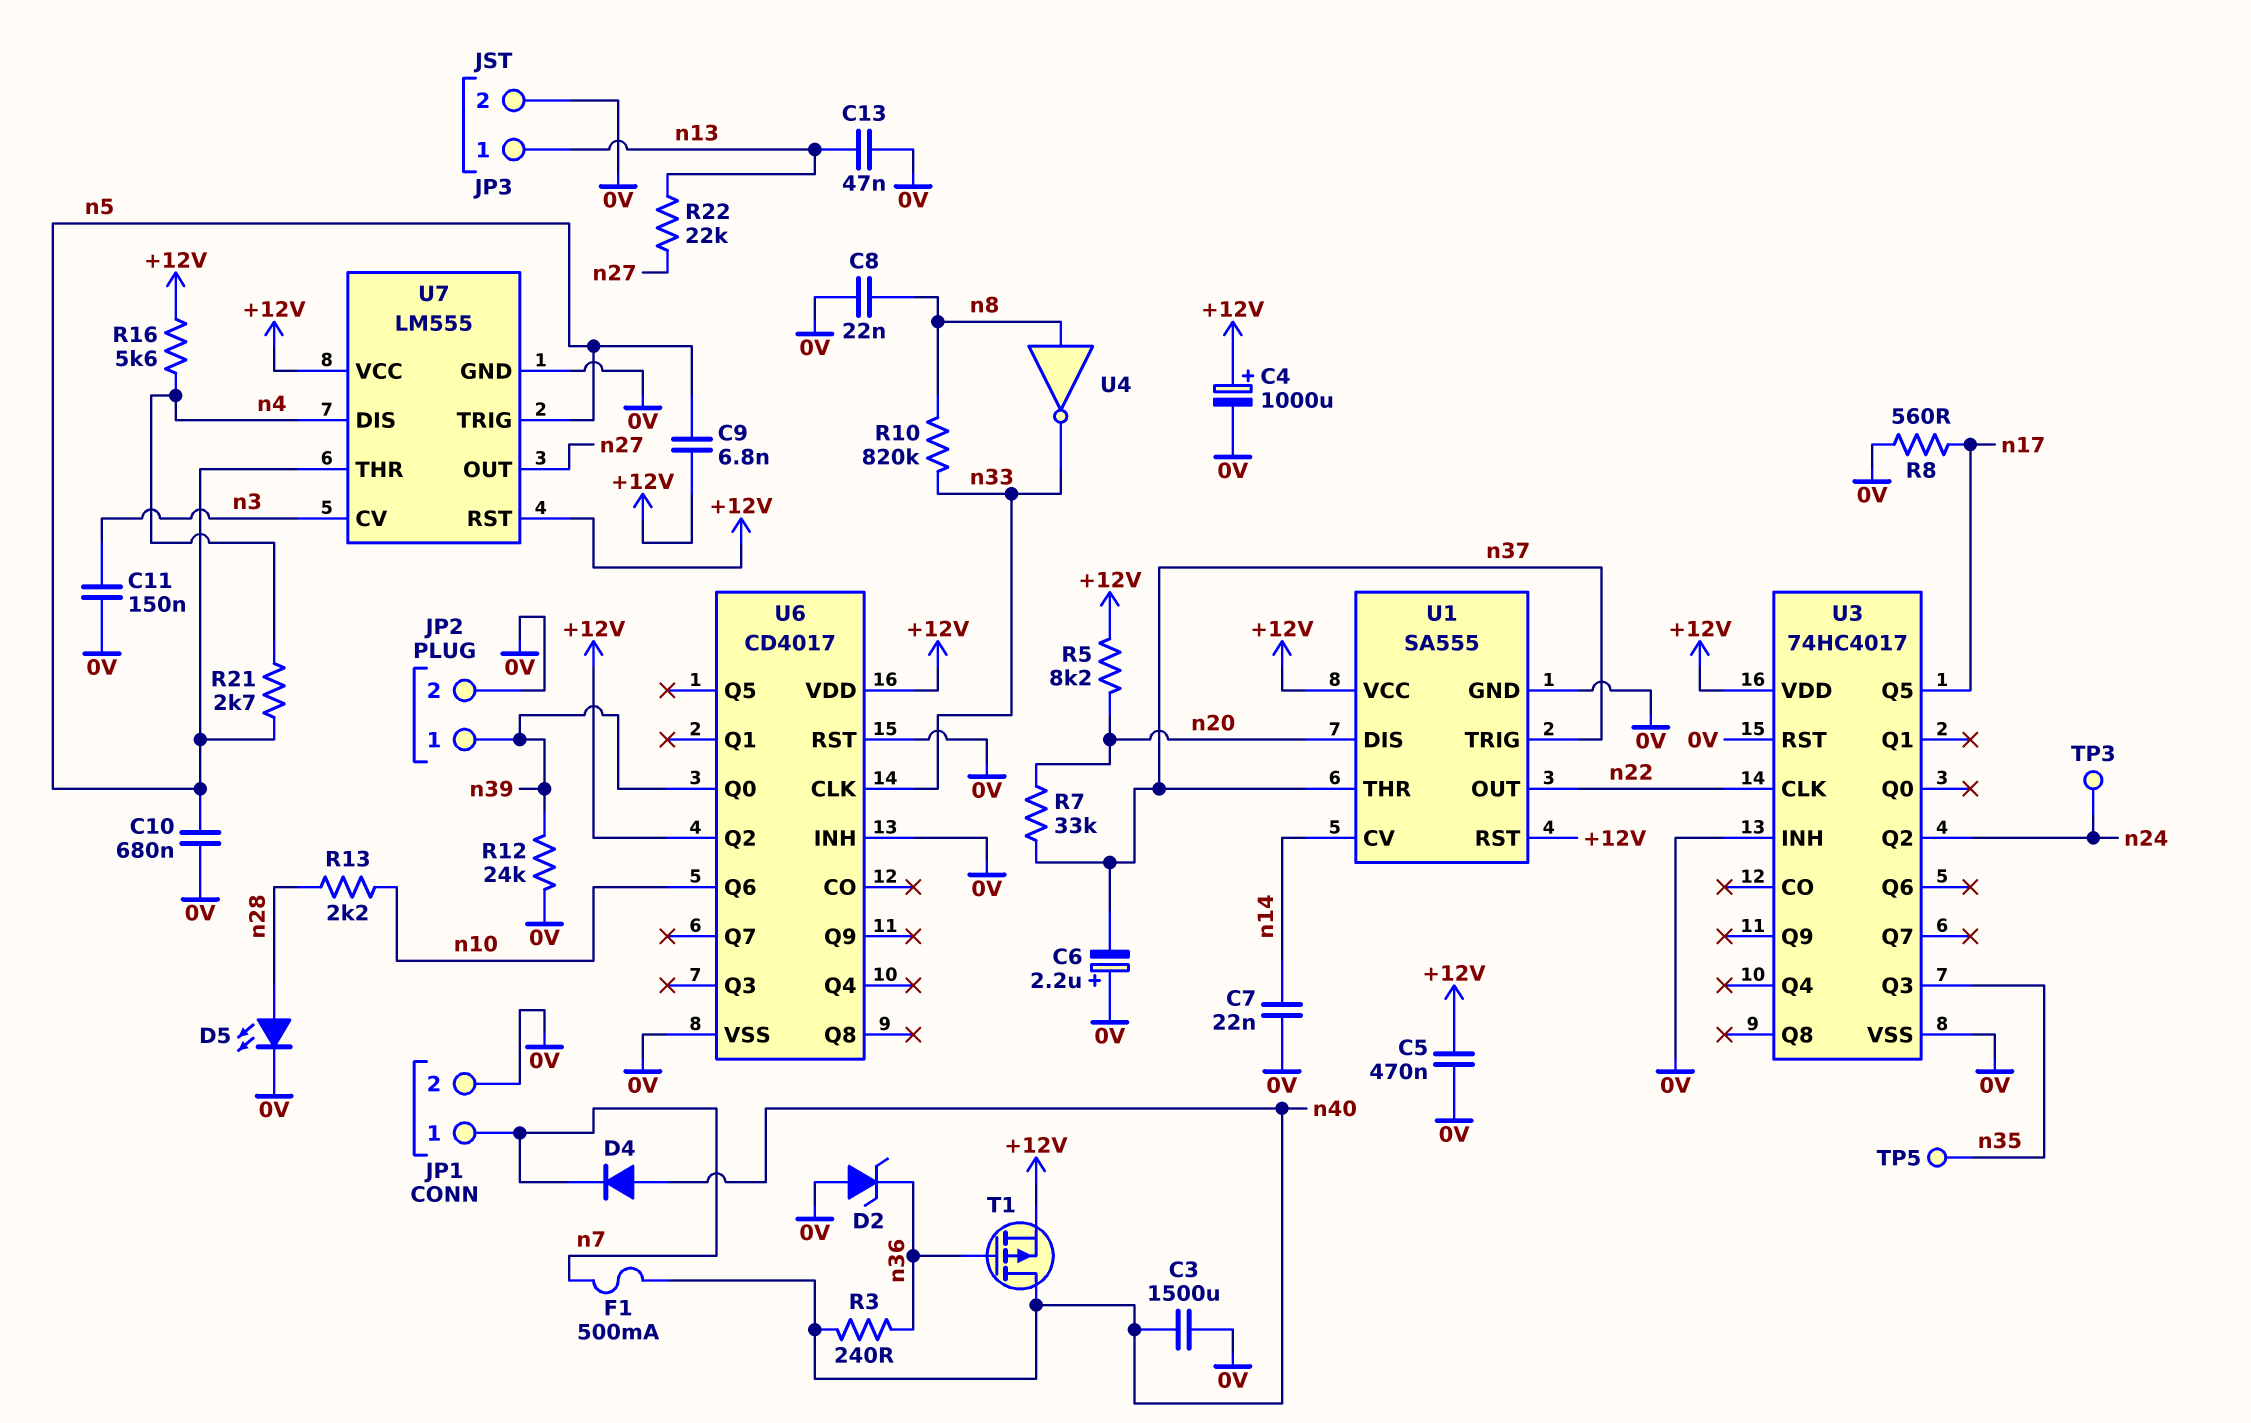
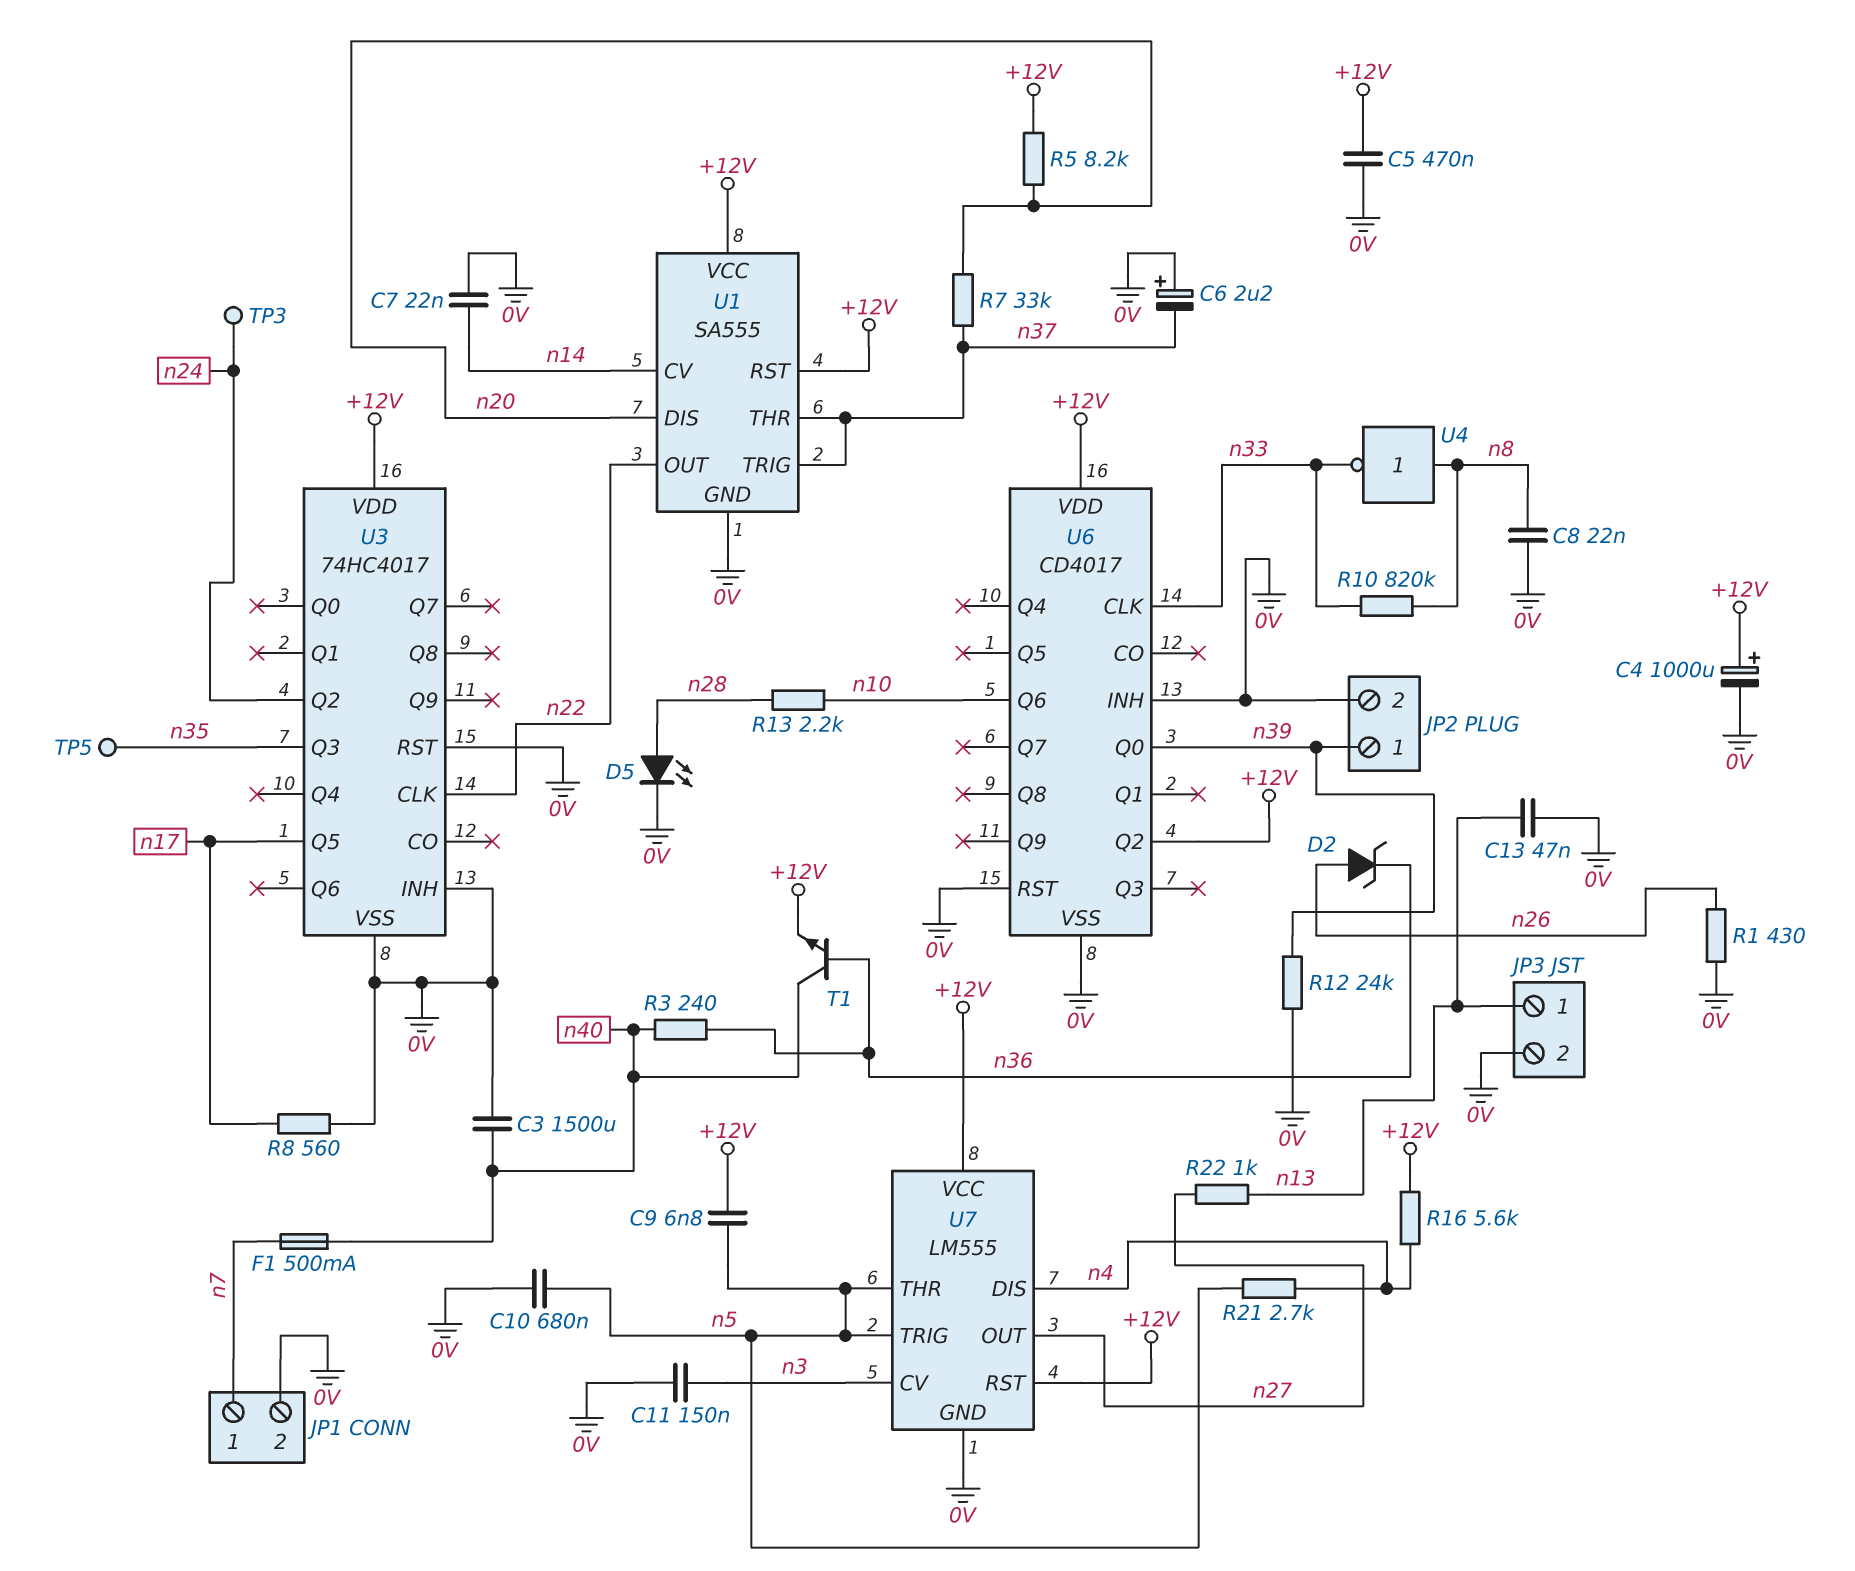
D2: zener (A 0V, K n36) -> zener (A n26, K n36)
D4: diode (A n40, K n7) -> none
R1: none -> 430 (0V, n26)
R22: 22k (n13, n27) -> 1k (n13, n27)
T1: PMOS (G n36, D n40, S +12V) -> NPN (B n36, C n40, E +12V)

